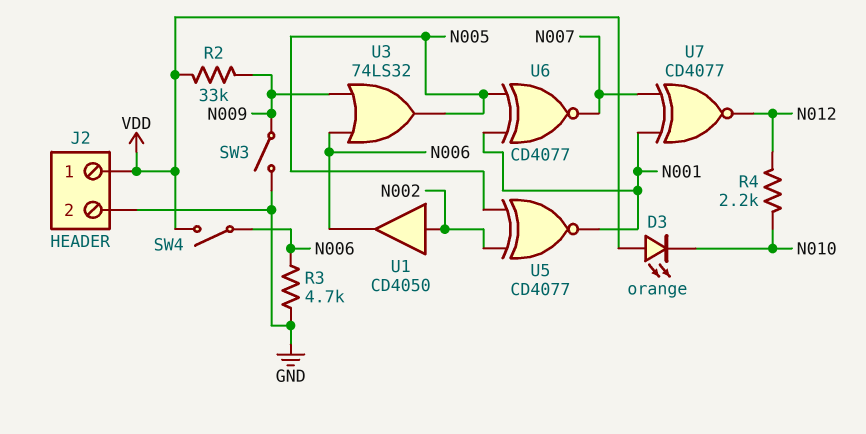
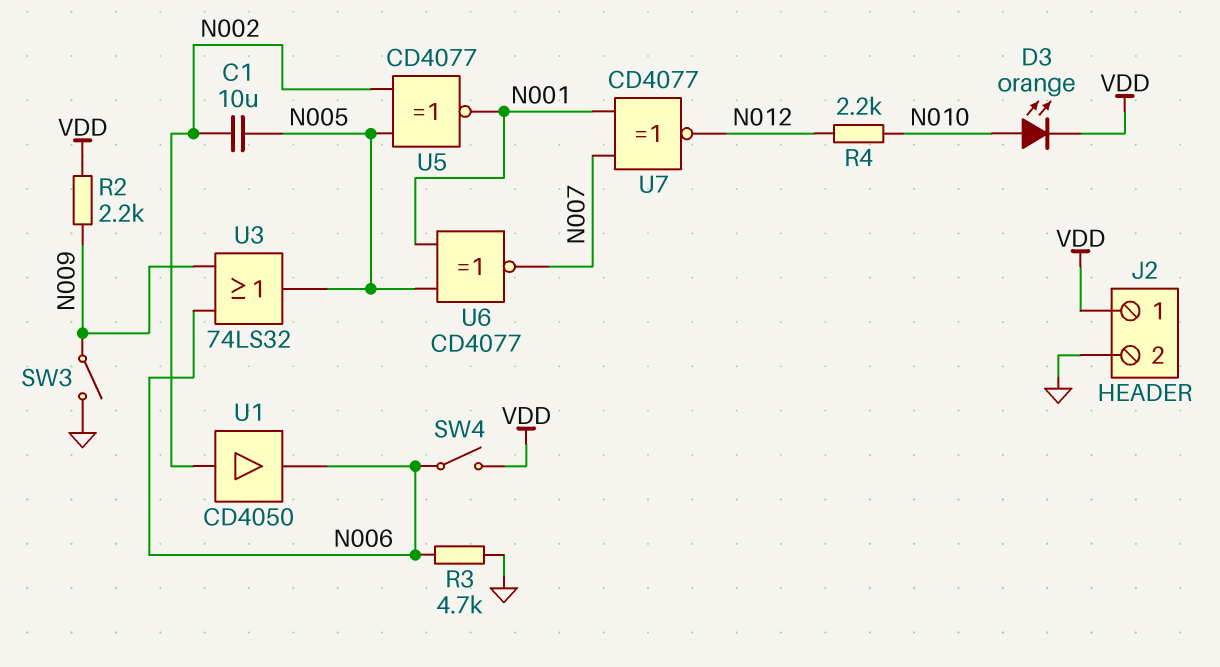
C1: none -> 10uF (N002, N005)
D3: LED orange (A VDD, K N010) -> LED orange (A N010, K VDD)
R2: 33k (N009, VDD) -> 2.2k (N009, VDD)

